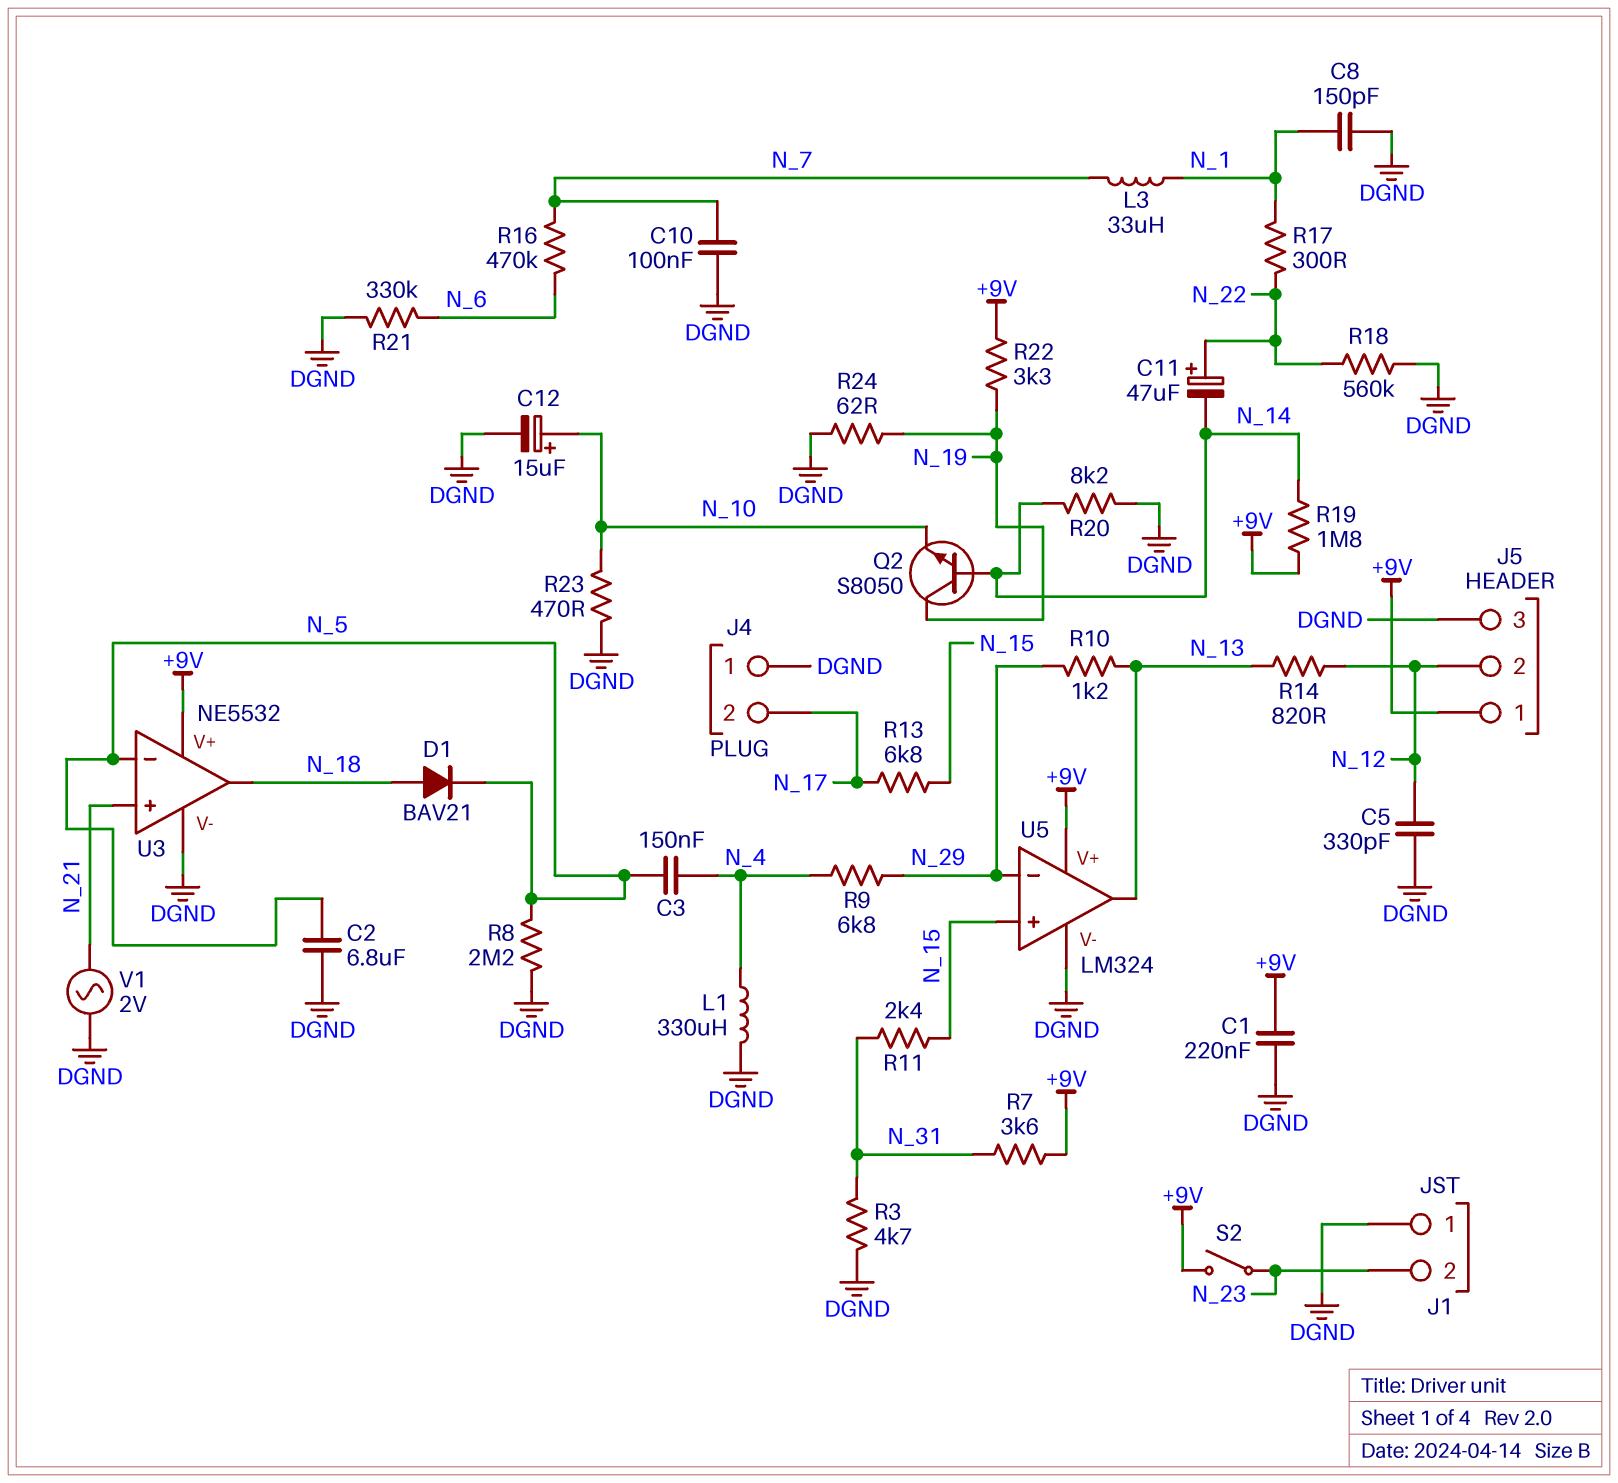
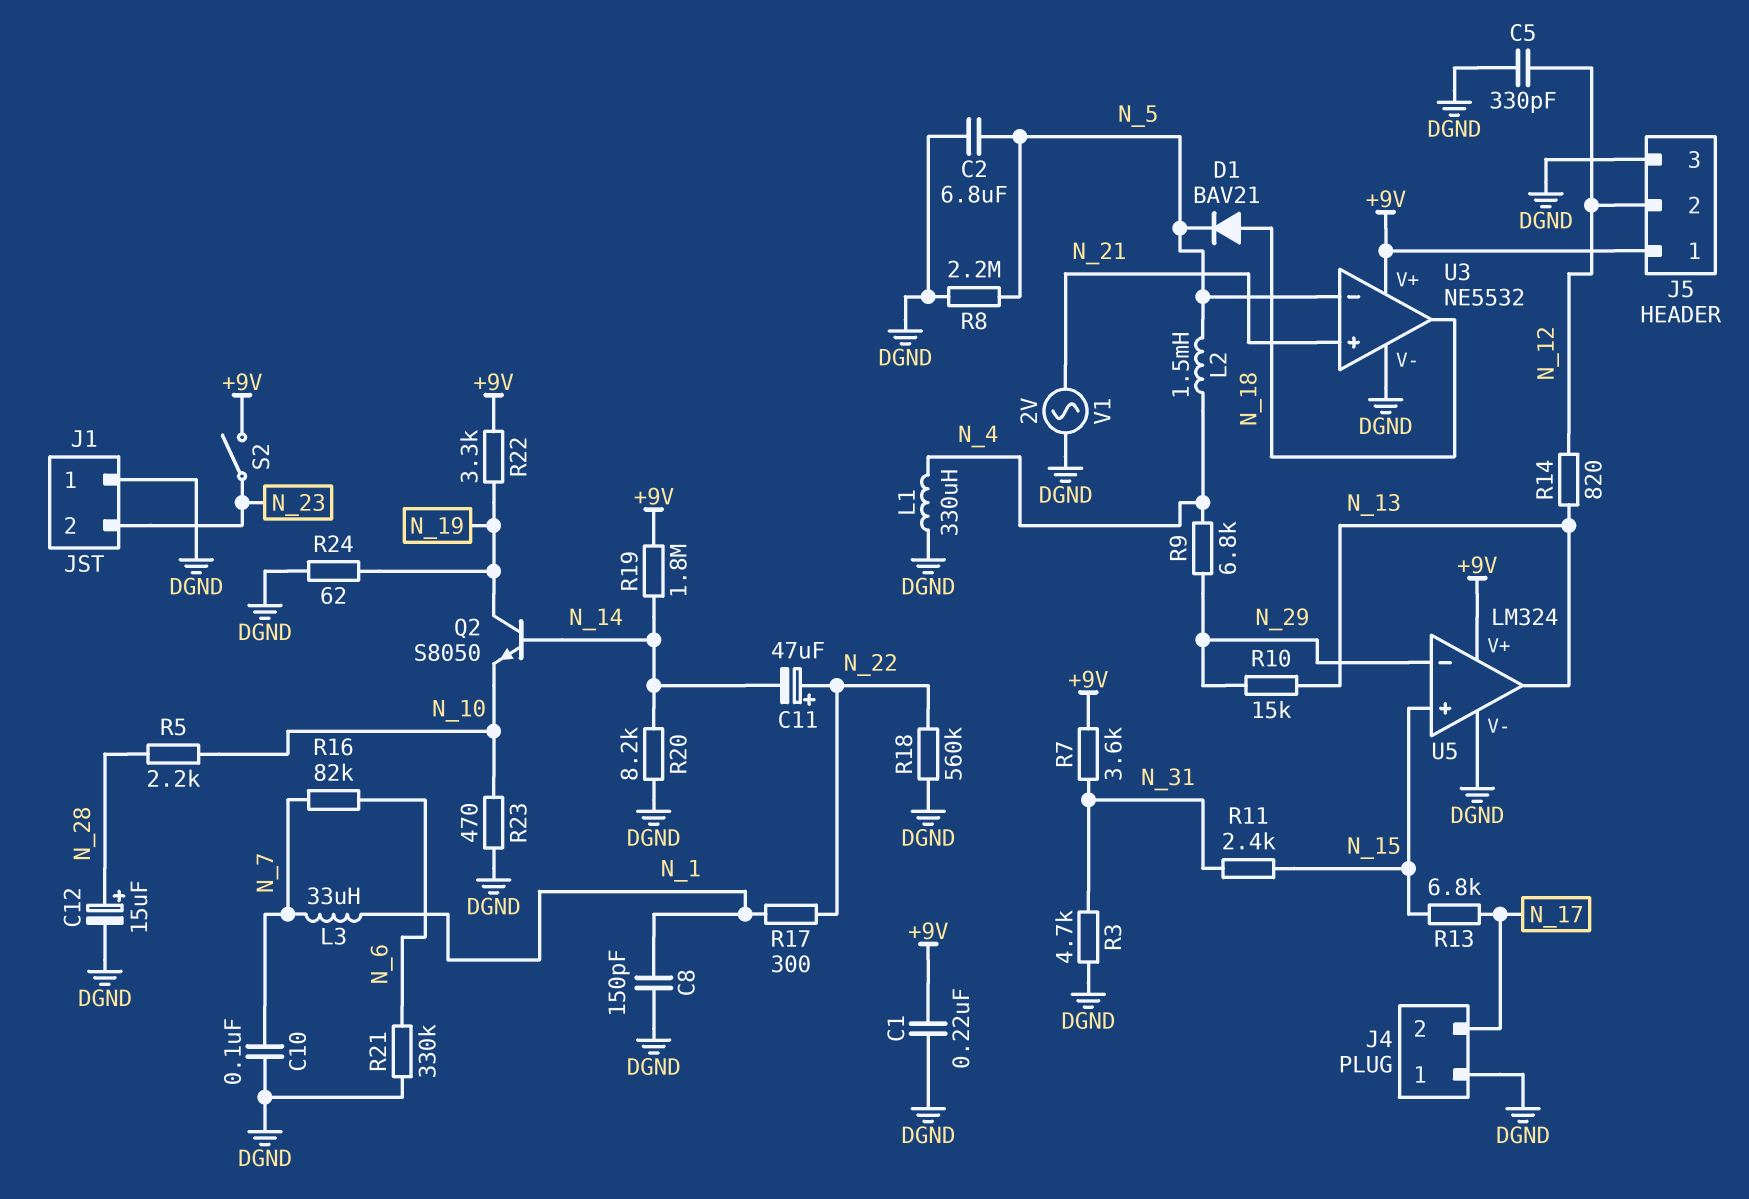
C3: 150nF (N_4, N_5) -> none
C12: 15uF (plus N_10, minus DGND) -> 15uF (plus N_28, minus DGND)
L2: none -> 1.5mH (N_4, N_5)
R5: none -> 2.2k (N_10, N_28)
R10: 1.2k (N_13, N_29) -> 15k (N_13, N_29)
R16: 470k (N_6, N_7) -> 82k (N_6, N_7)

